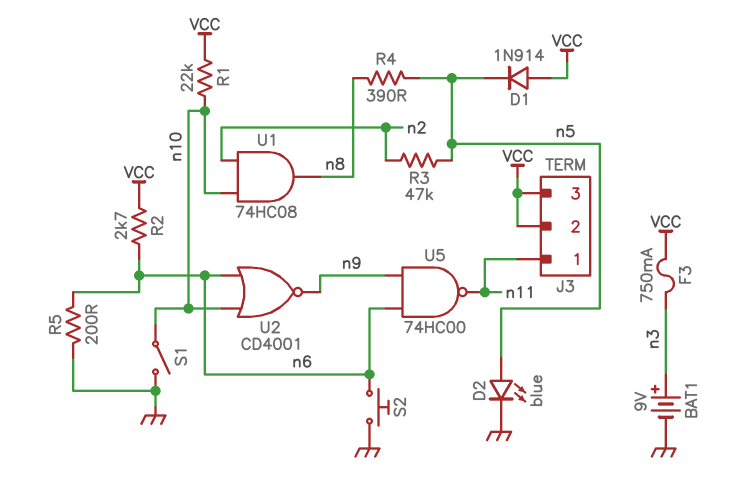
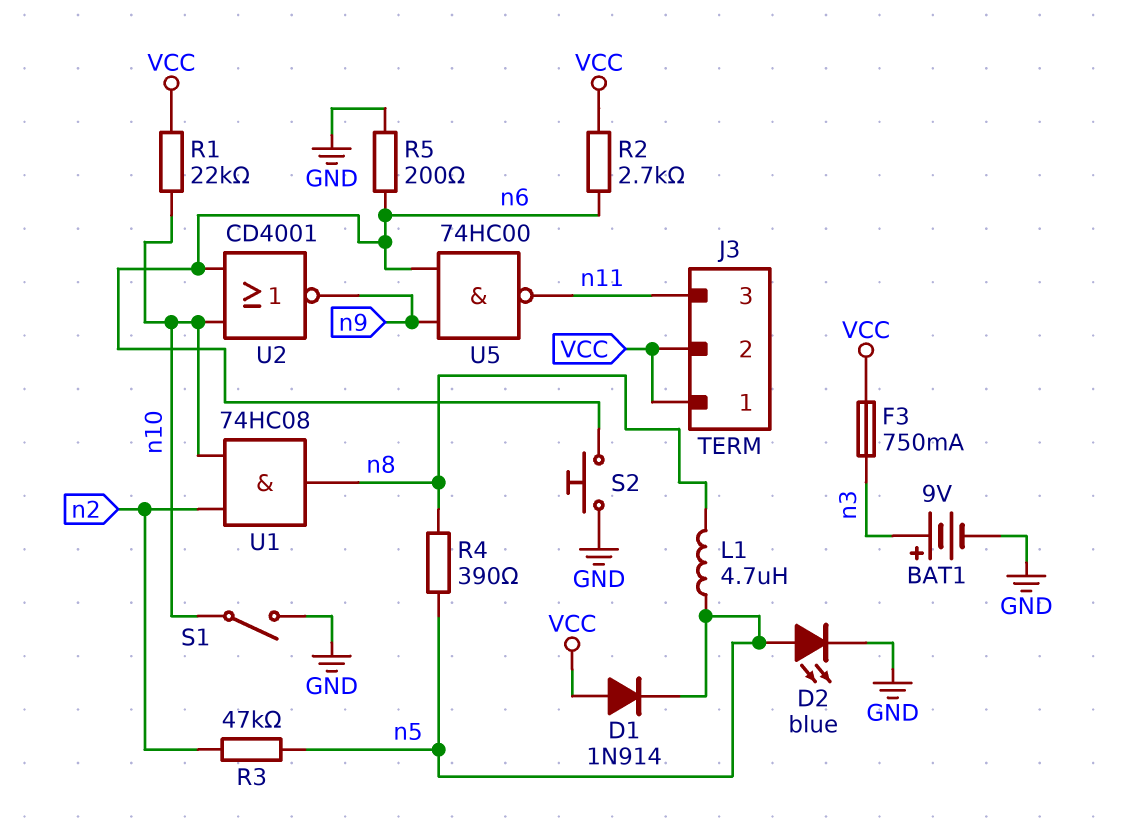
J3 pin 1: n11 -> VCC
J3 pin 3: VCC -> n11
L1: none -> 4.7uH (n5, n8)

